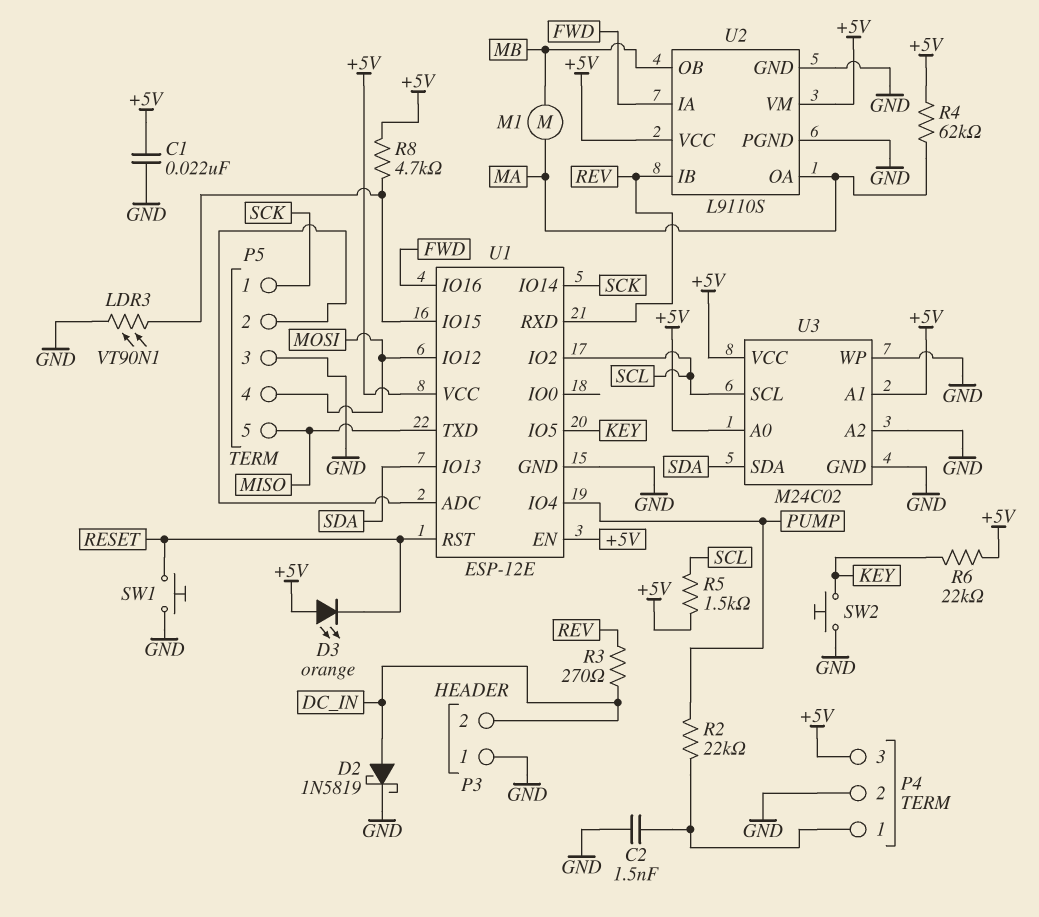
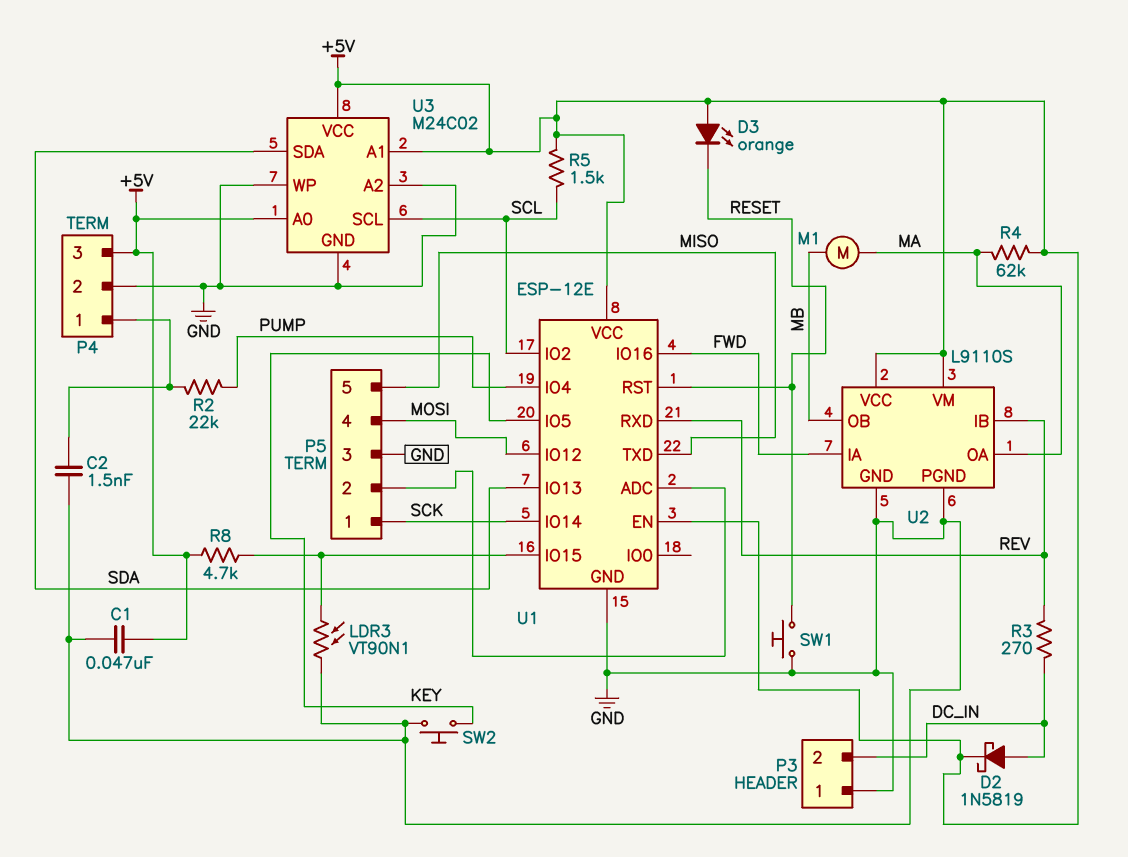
C1: 22nF (+5V, GND) -> 47nF (+5V, GND)
D2: schottky 1N5819 (A DC_IN, K GND) -> schottky 1N5819 (A DC_IN, K +5V)
R6: 22k (+5V, KEY) -> none

